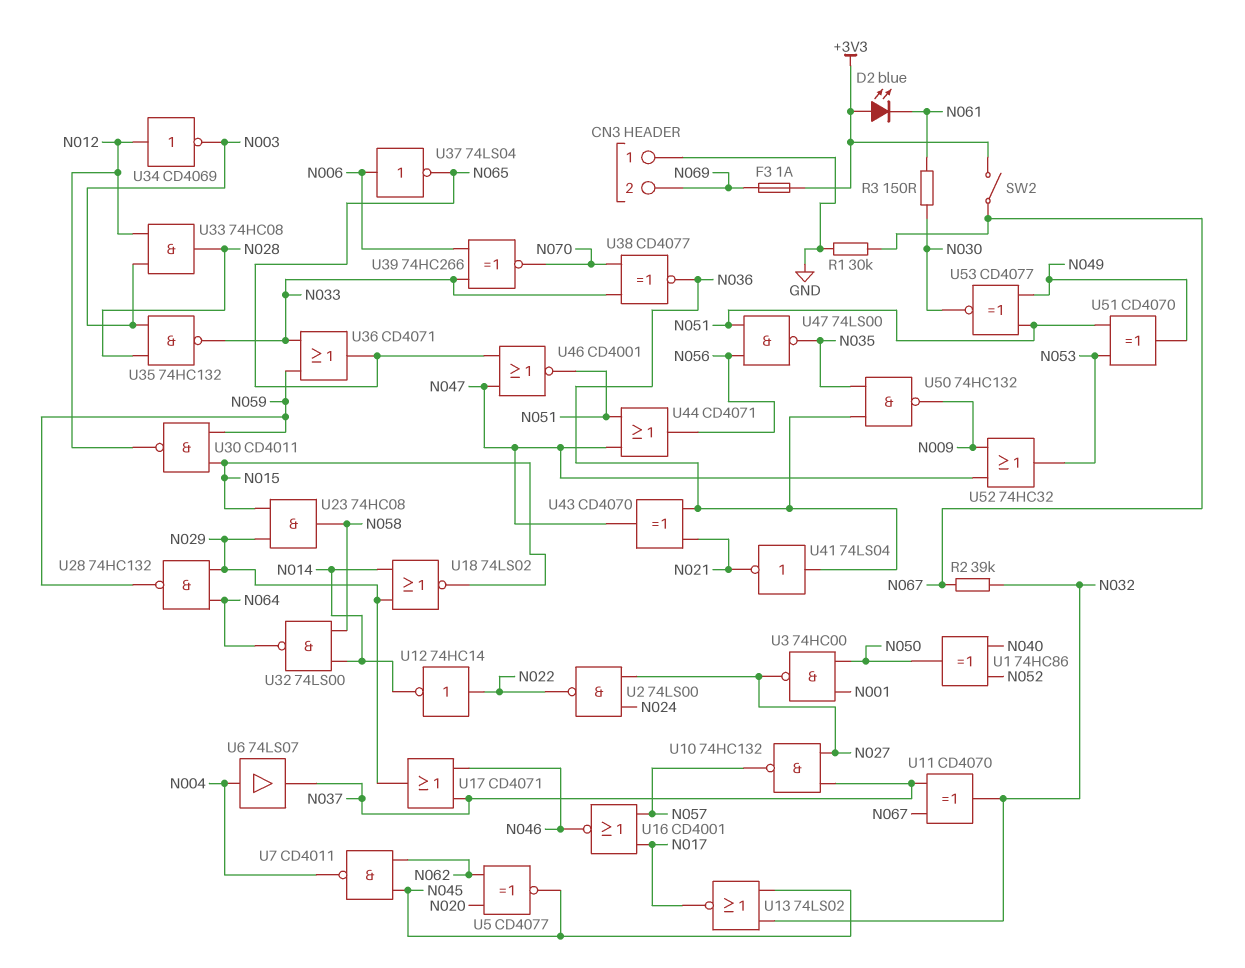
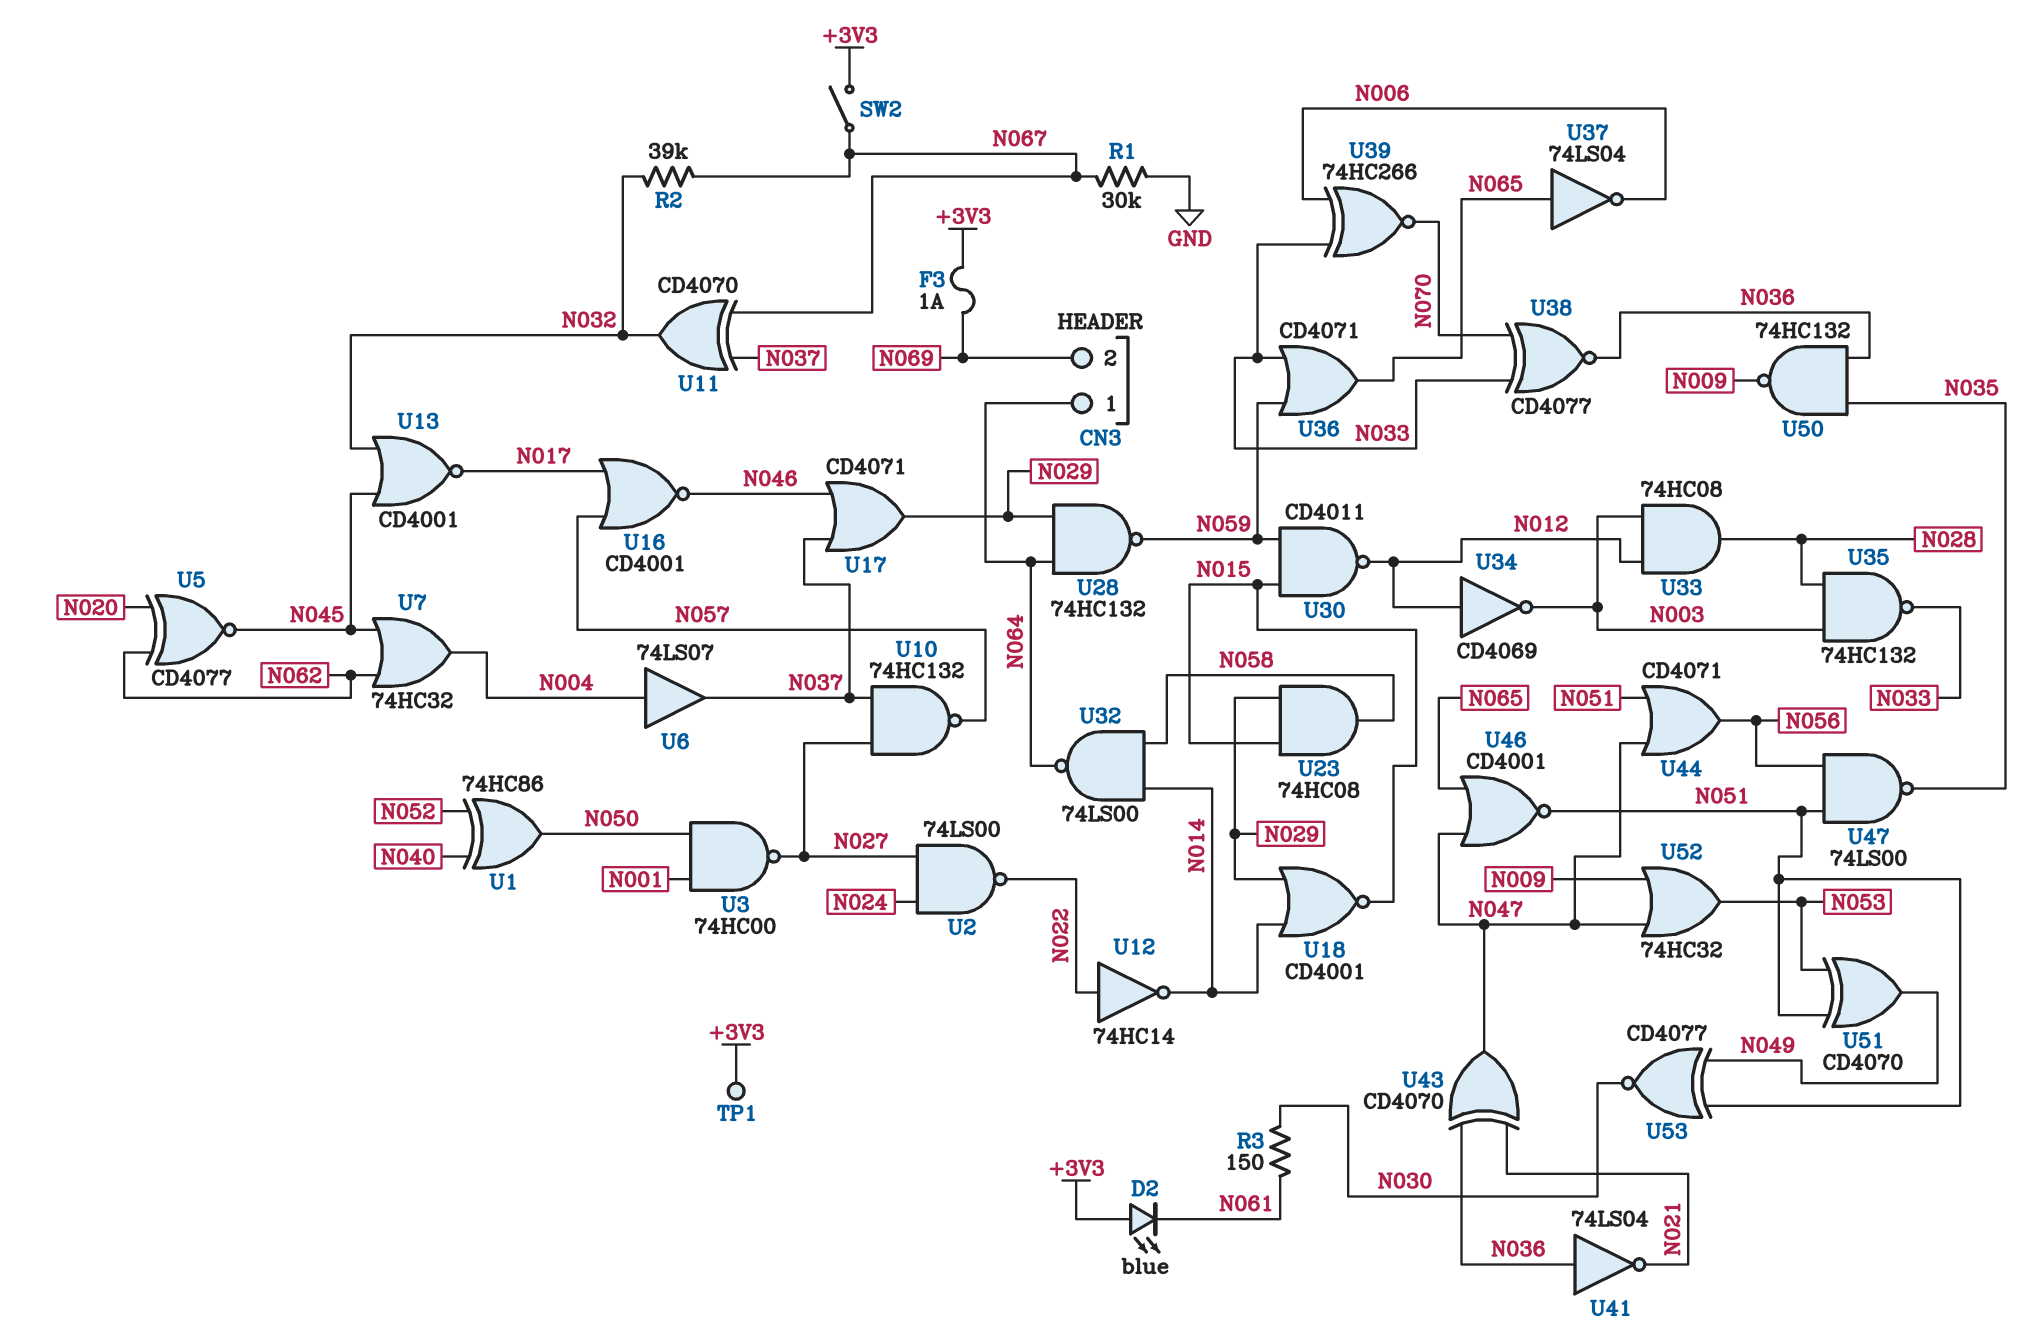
CN3 pin 1: GND -> N064
TP1: none -> test point (+3V3)
U7: NAND CD4011 (in N045, in N062, out N004) -> OR 74HC32 (in N045, in N062, out N004)
U13: NOR 74LS02 (in N032, in N045, out N017) -> NOR CD4001 (in N032, in N045, out N017)
U18: NOR 74LS02 (in N014, in N029, out N015) -> NOR CD4001 (in N014, in N029, out N015)
U37: NOT 74LS04 (in N006, out N065) -> NOT 74LS04 (in N065, out N006)

